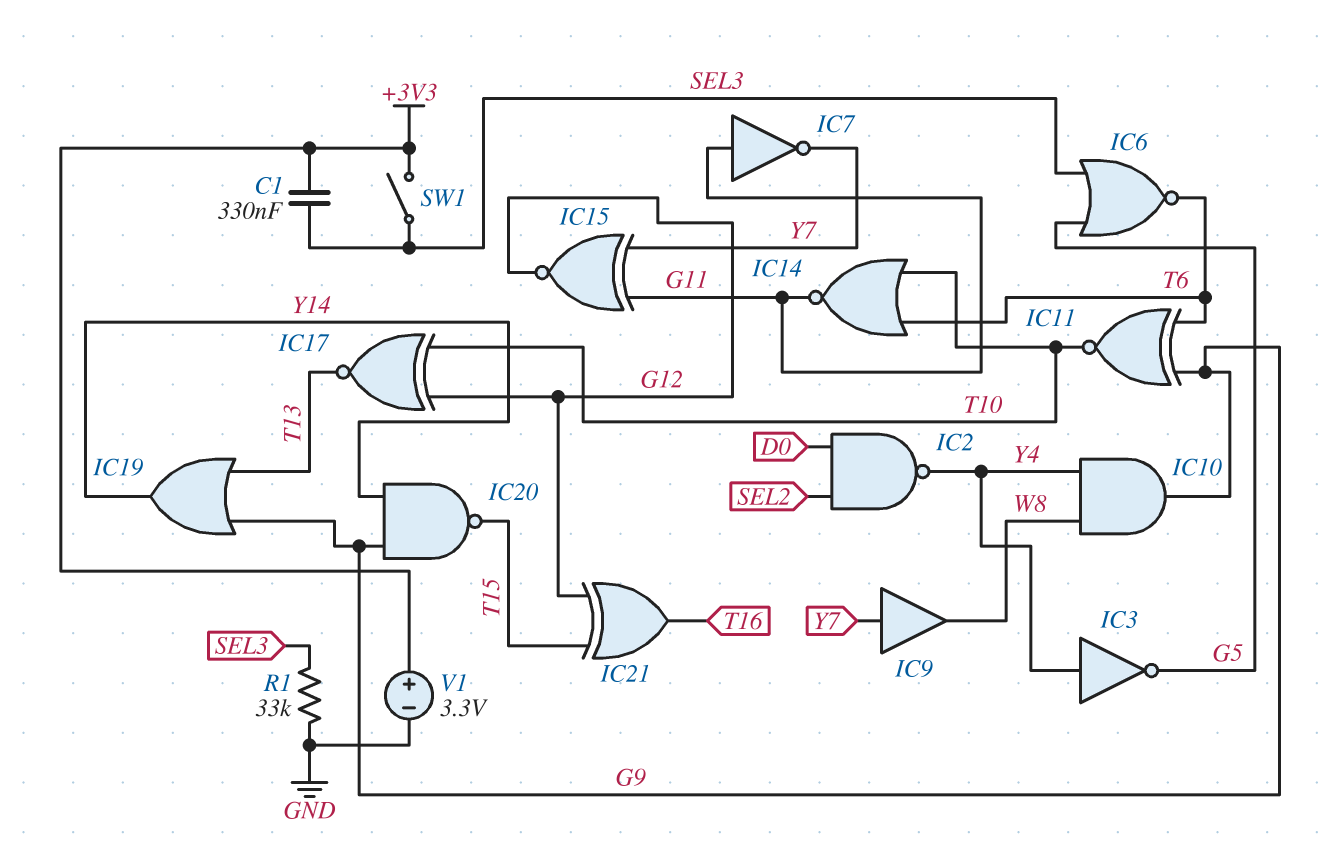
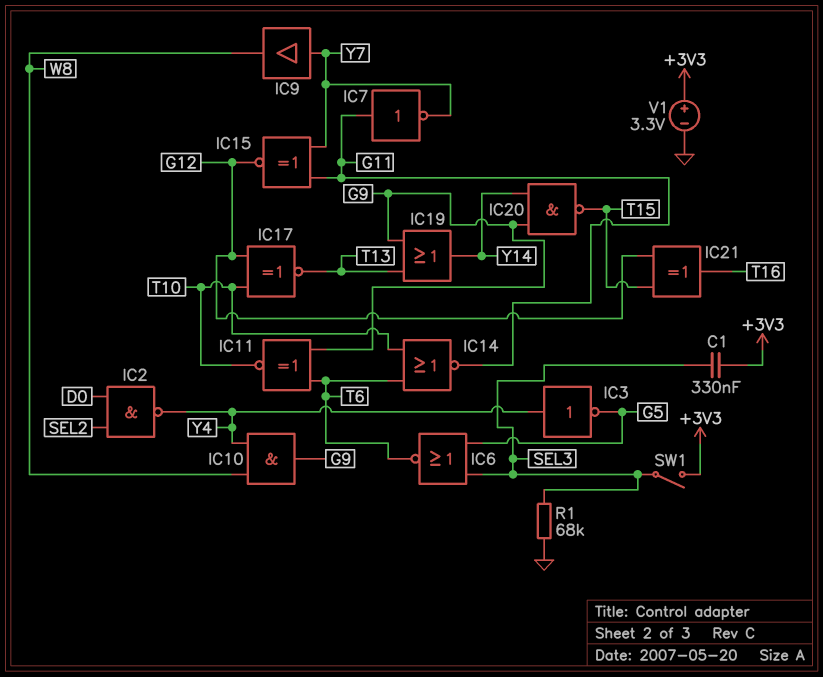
R1: 33k (GND, SEL3) -> 68k (GND, SEL3)

